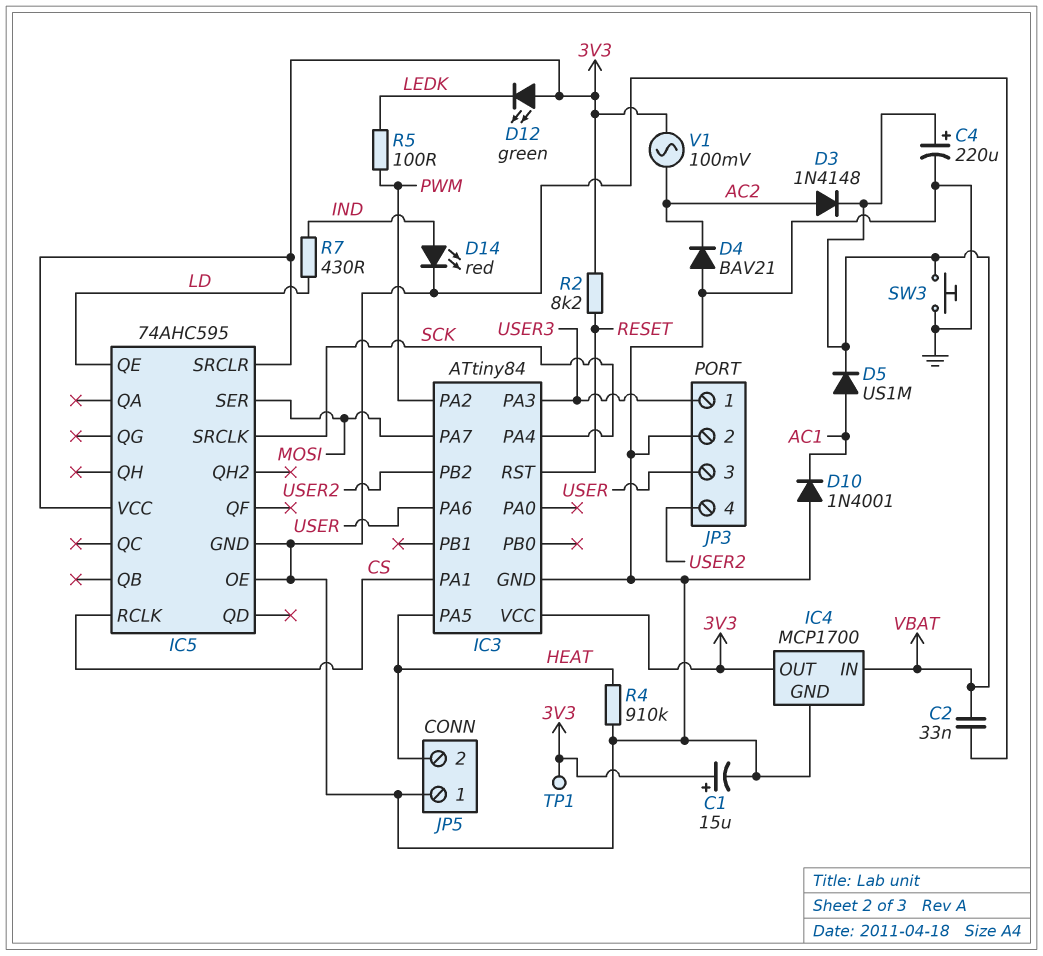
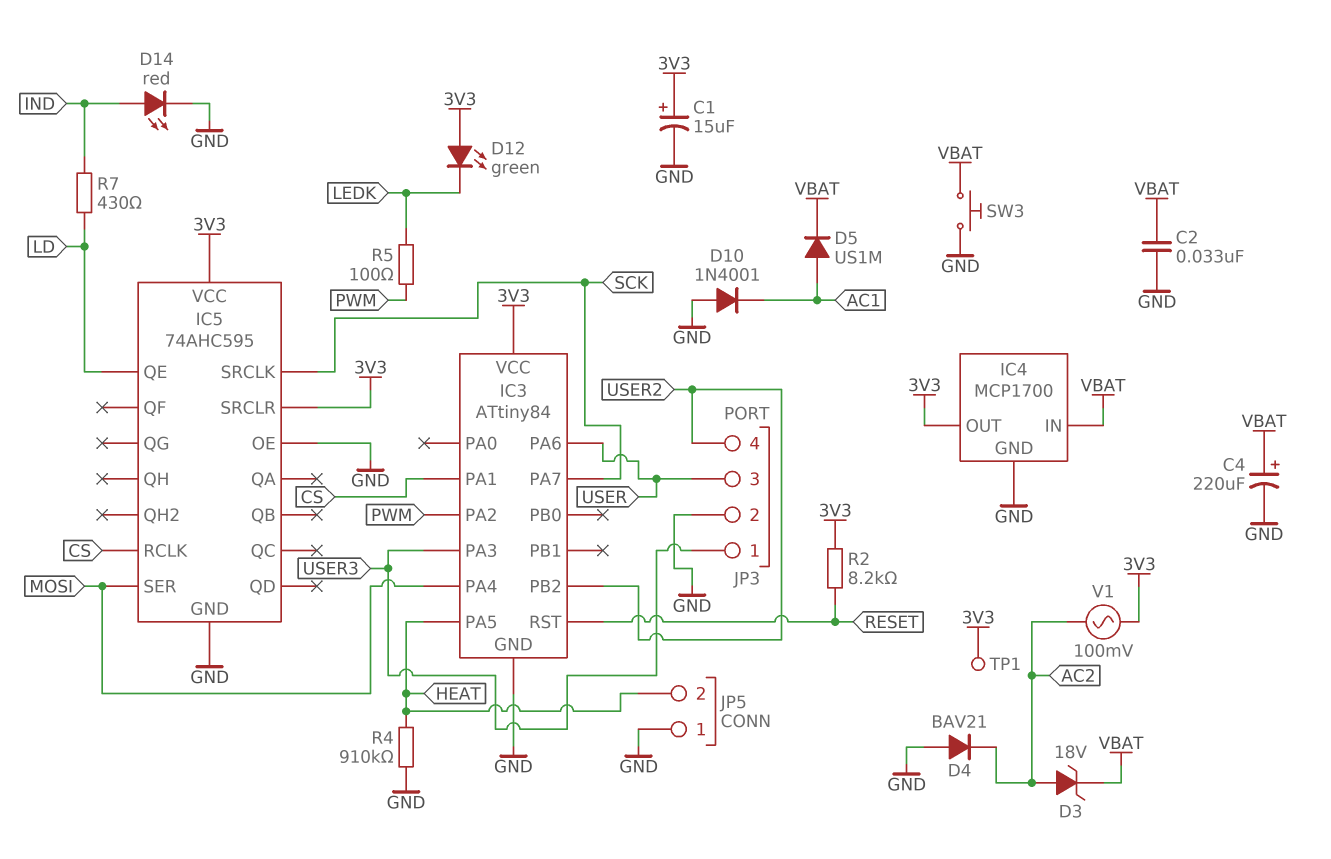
D3: diode 1N4148 (A AC2, K VBAT) -> zener 18V (A AC2, K VBAT)
IC3 pin PA4: SCK -> MOSI
IC3 pin PA7: MOSI -> SCK

